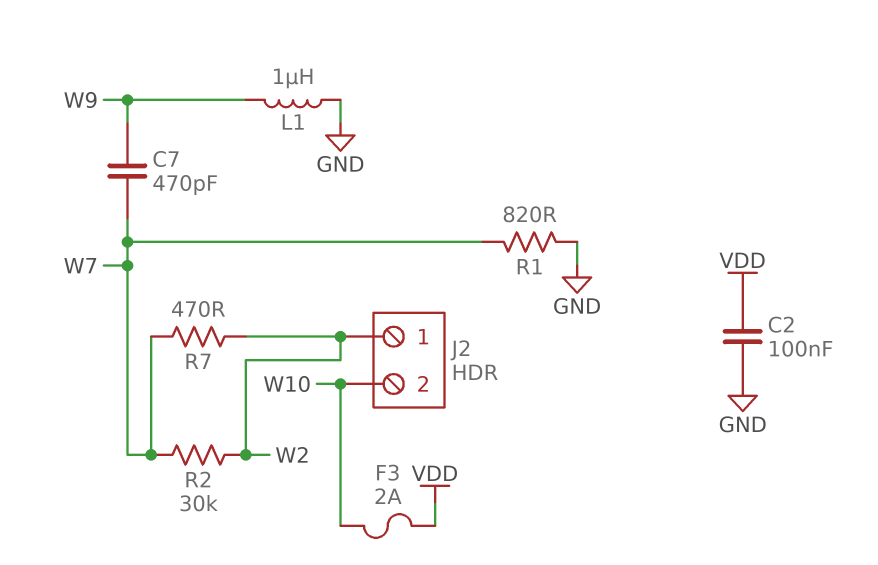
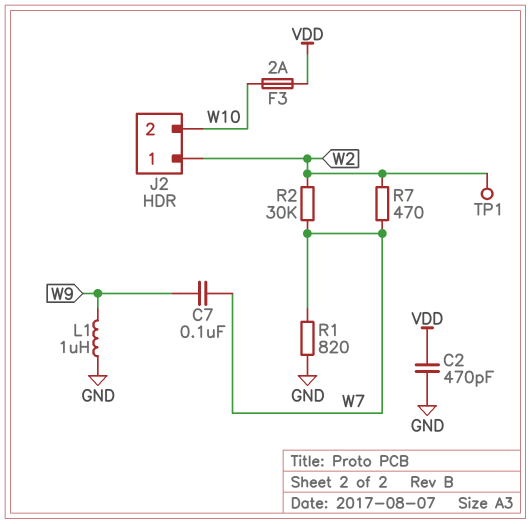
C2: 100nF (GND, VDD) -> 470pF (GND, VDD)
C7: 470pF (W7, W9) -> 100nF (W7, W9)
TP1: none -> test point (W2)

